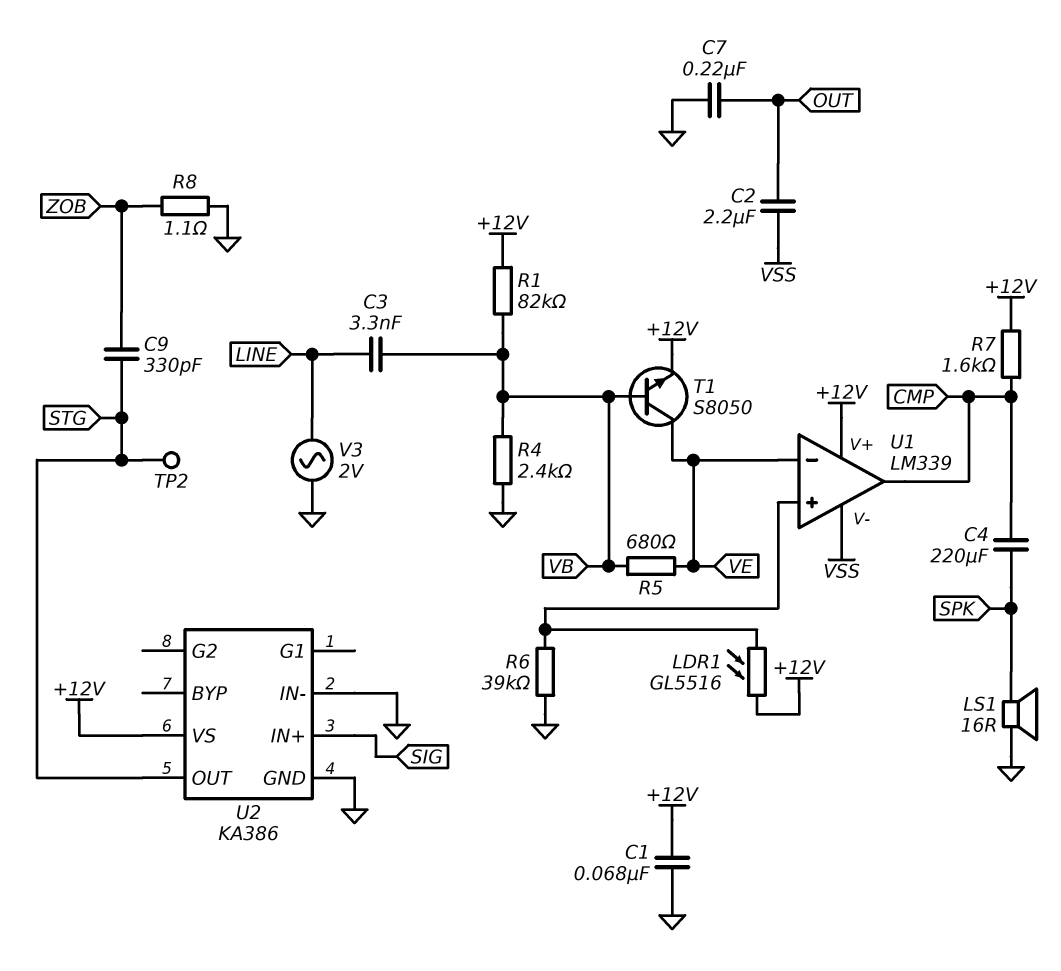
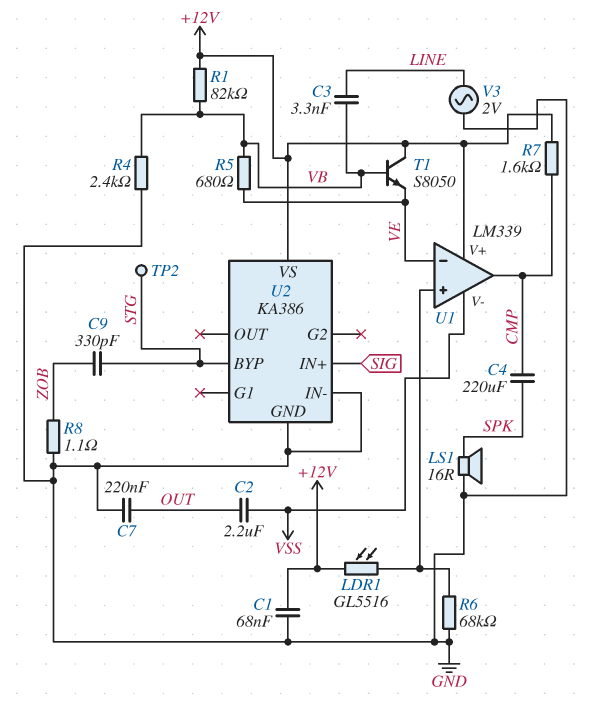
R6: 39k (GND, U1/in+) -> 68k (GND, U1/in+)
T1: NPN S8050 (B VB, C VE, E +12V) -> NPN S8050 (B VB, C +12V, E VE)
U2 pin BYP: none -> STG
U2 pin OUT: STG -> none

